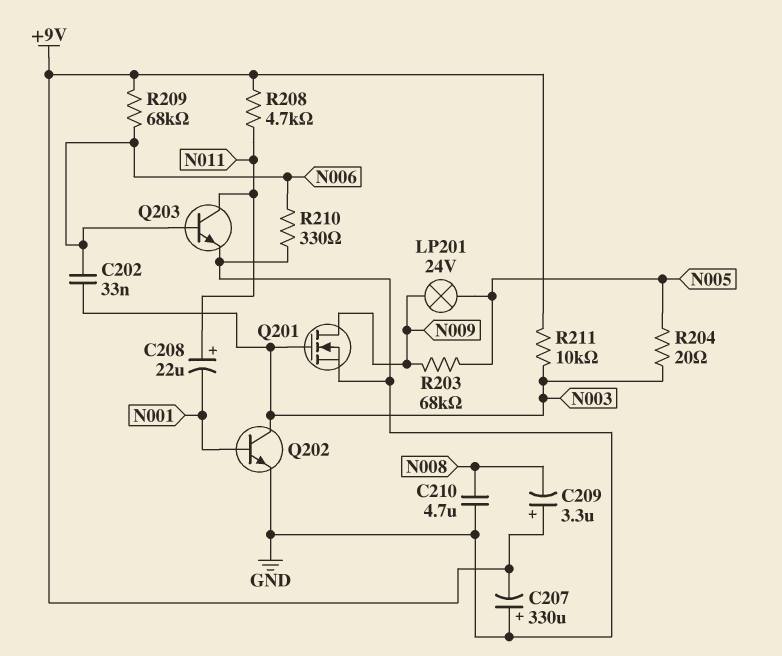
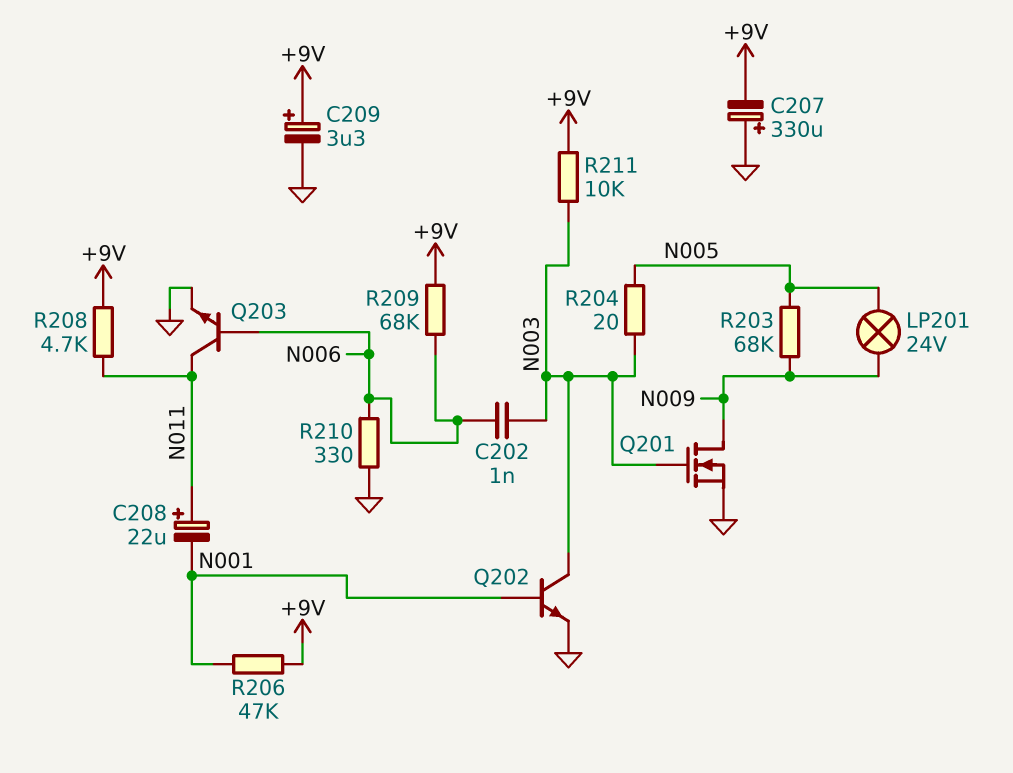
C202: 33nF (N003, N006) -> 1nF (N003, N006)
C209: 3.3uF (plus +9V, minus N008) -> 3.3uF (plus +9V, minus GND)
C210: 4.7uF (GND, N008) -> none
R206: none -> 47k (+9V, N001)

